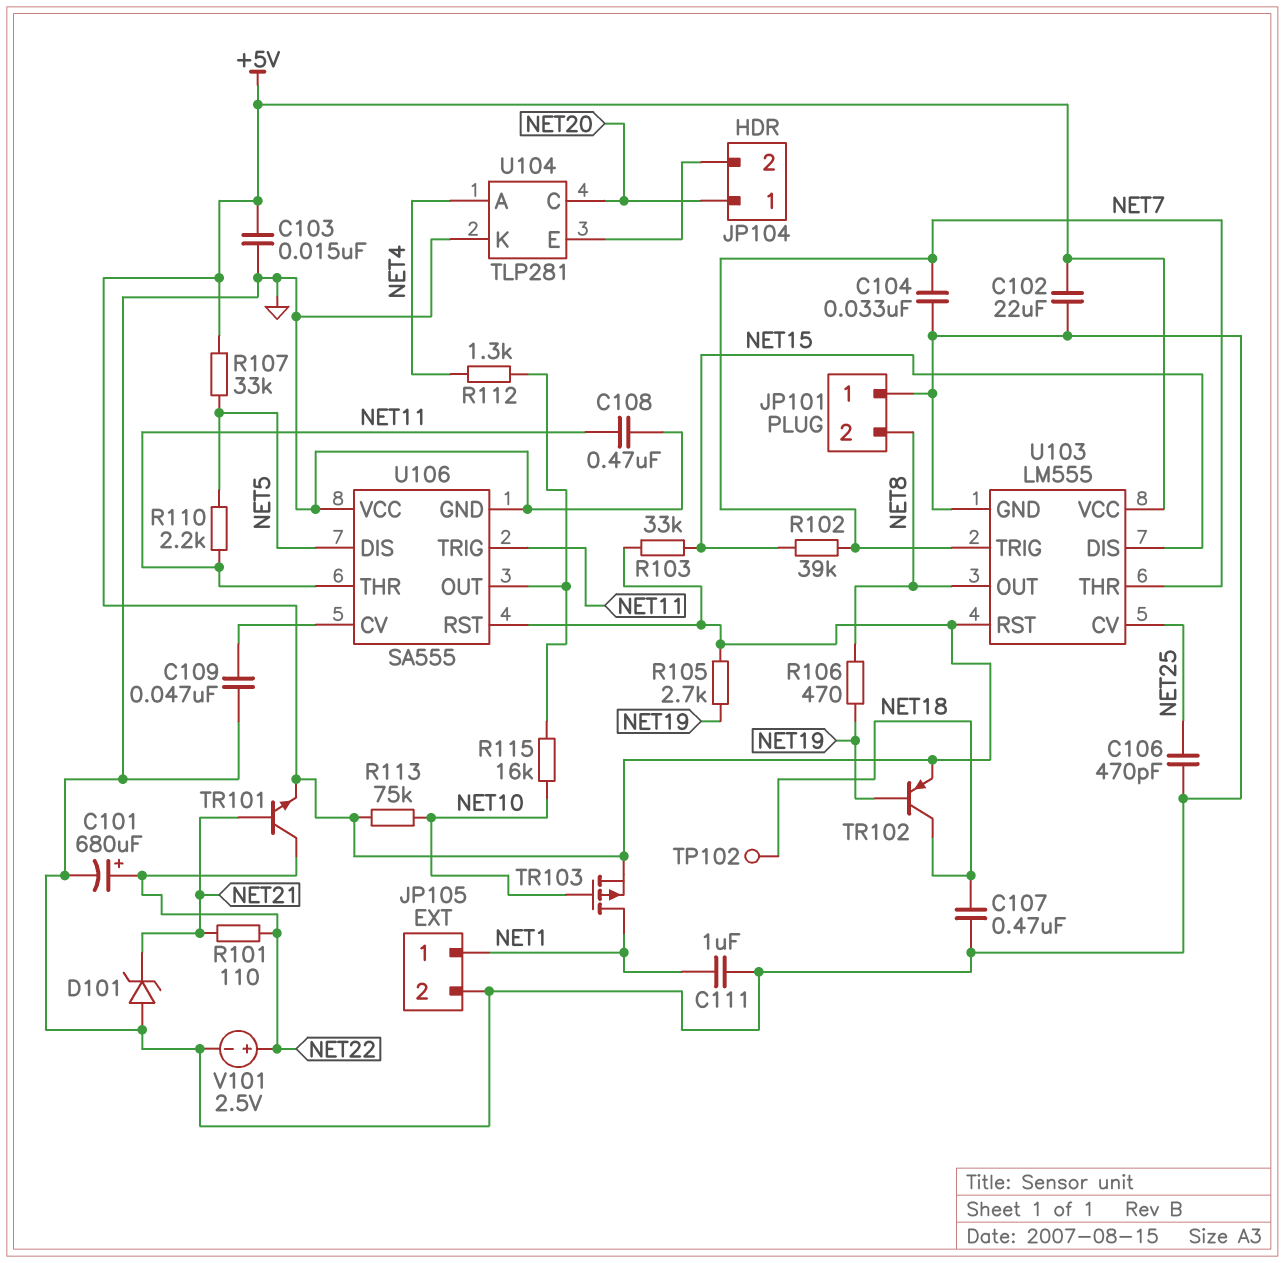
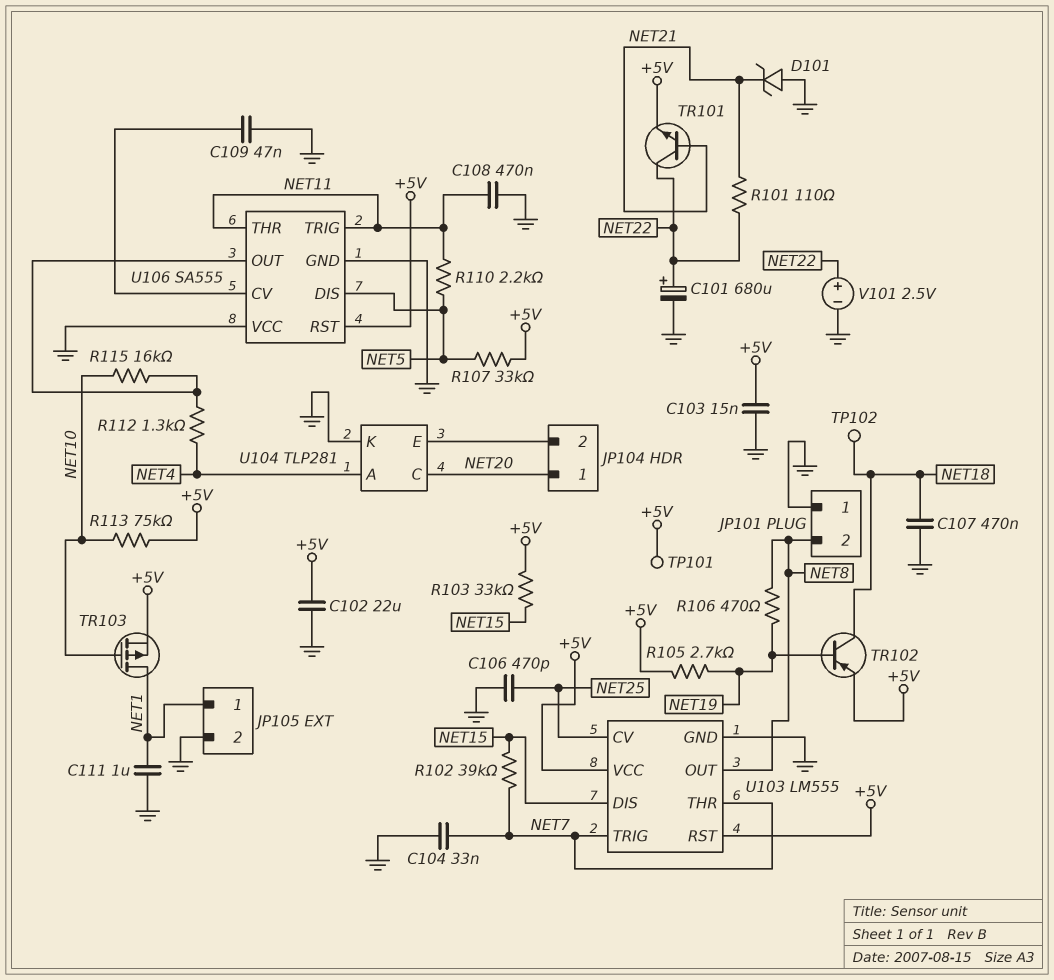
TP101: none -> test point (+5V)

